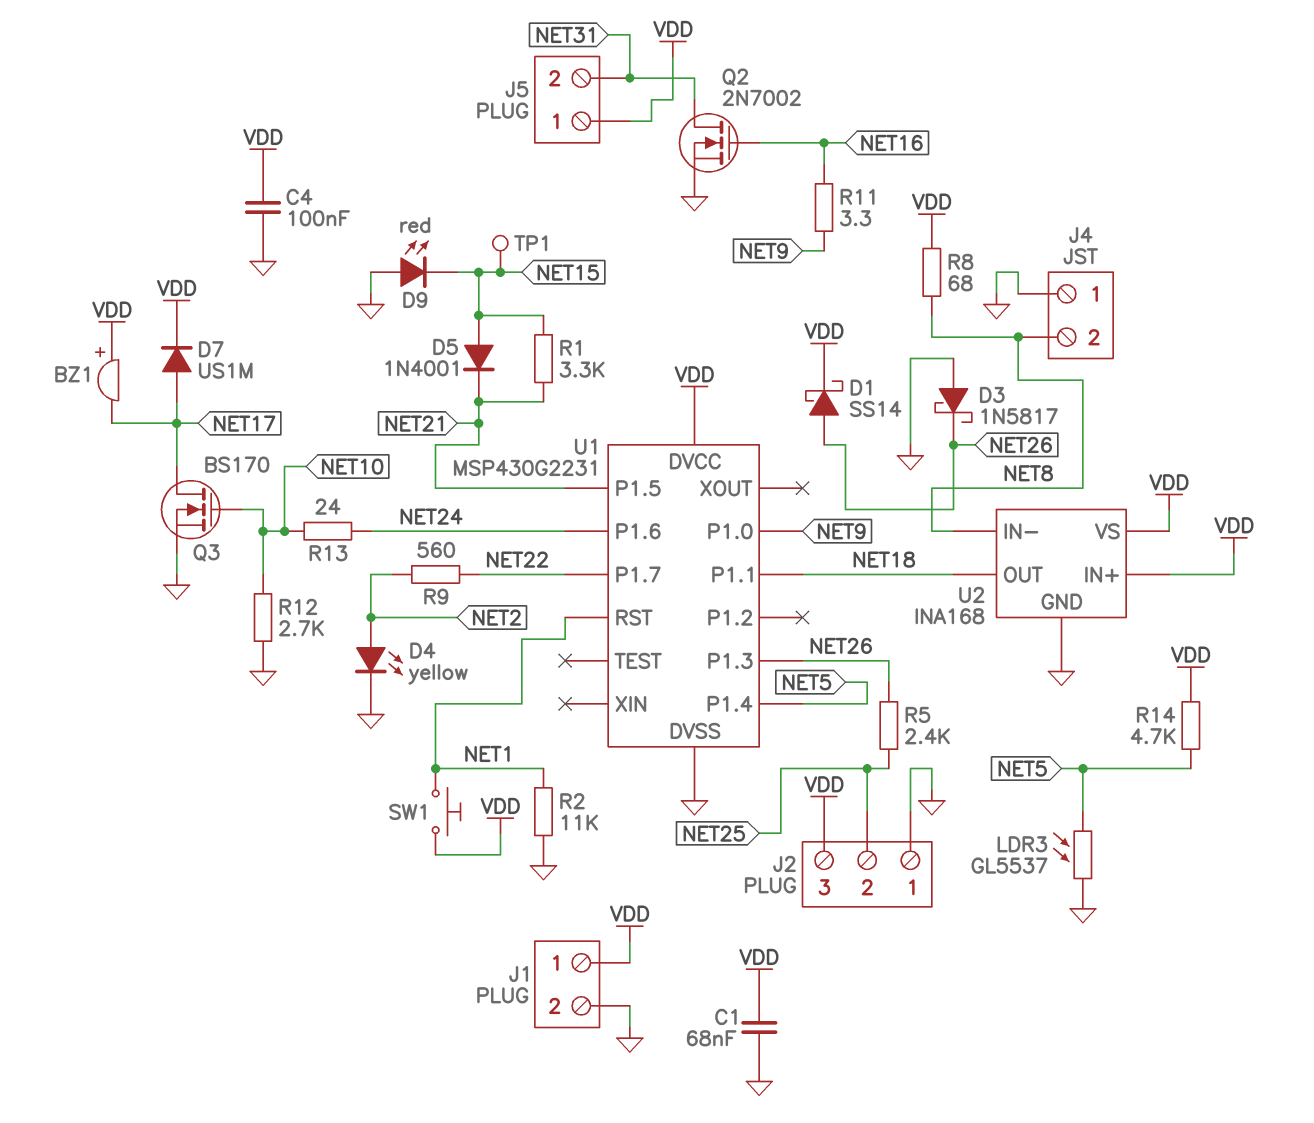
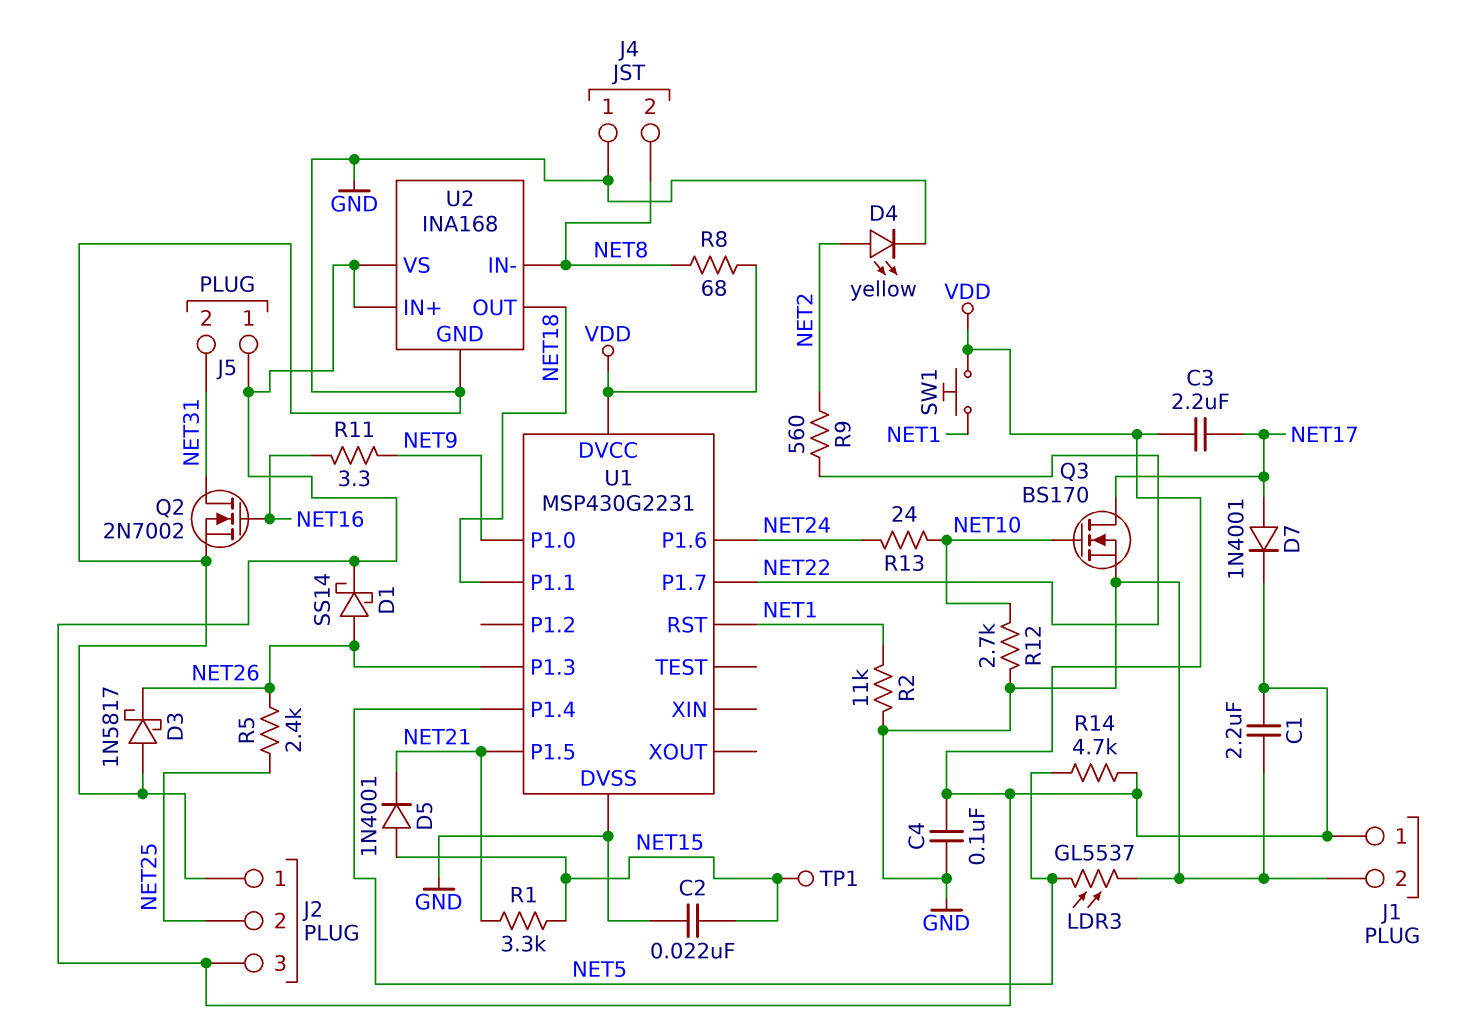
BZ1: buzzer (plus VDD, minus NET17) -> none
C1: 68nF (GND, VDD) -> 2.2uF (GND, VDD)
C2: none -> 22nF (GND, NET15)
C3: none -> 2.2uF (NET17, VDD)
D7: diode US1M (A NET17, K VDD) -> diode 1N4001 (A NET17, K VDD)
D9: LED red (A GND, K NET15) -> none

